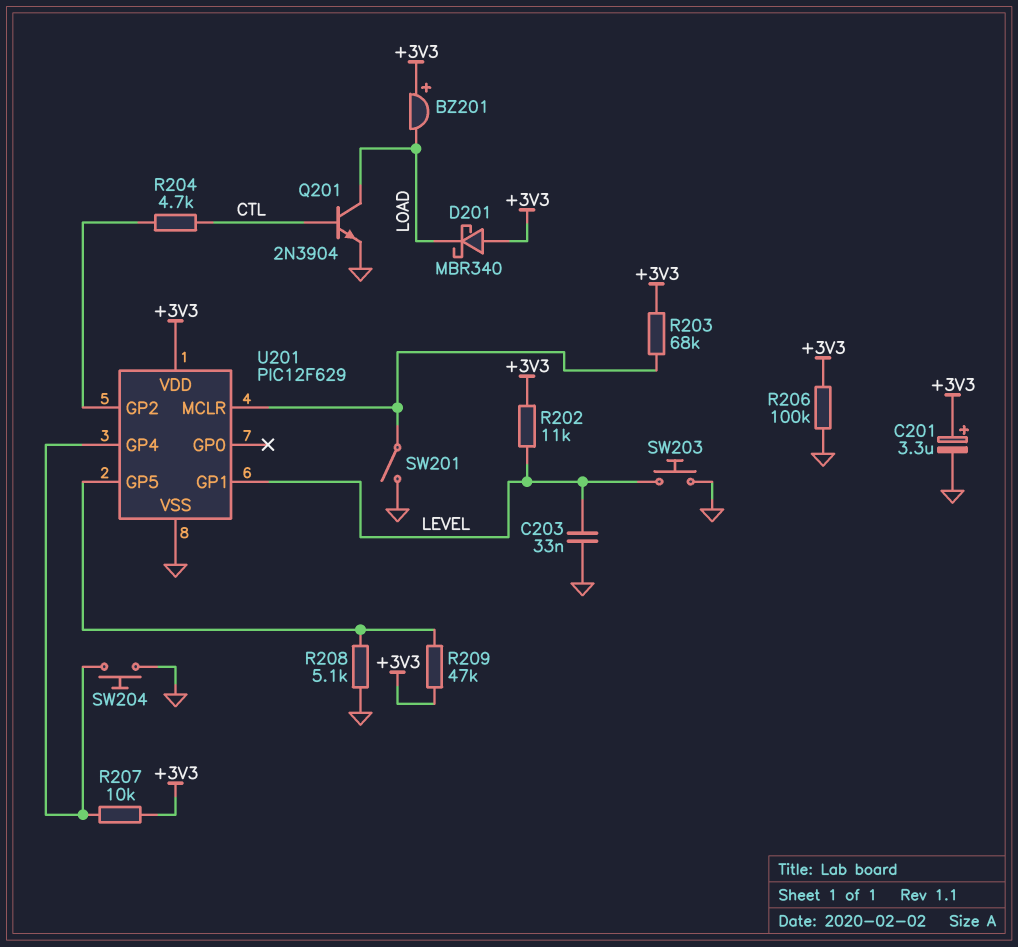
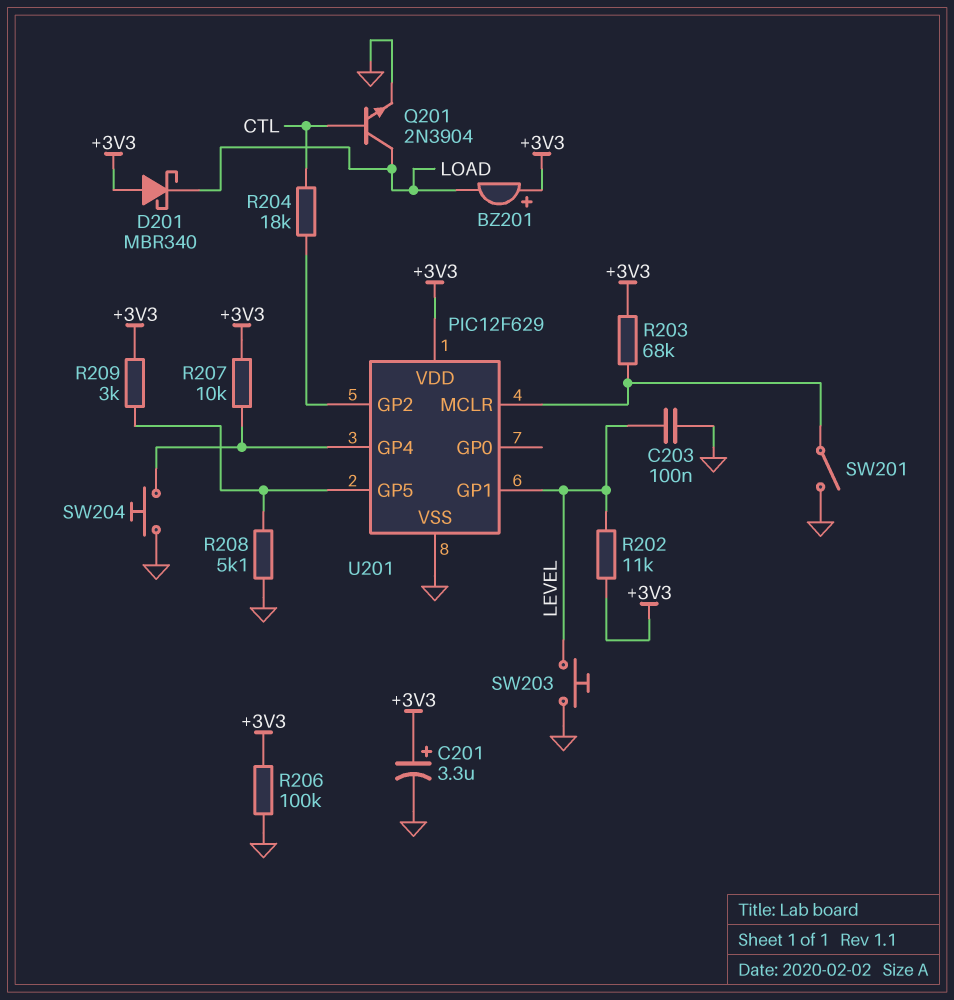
C203: 33nF (GND, LEVEL) -> 100nF (GND, LEVEL)
R204: 4.7k (CTL, U201/GP2) -> 18k (CTL, U201/GP2)
R209: 47k (+3V3, U201/GP5) -> 3k (+3V3, U201/GP5)

